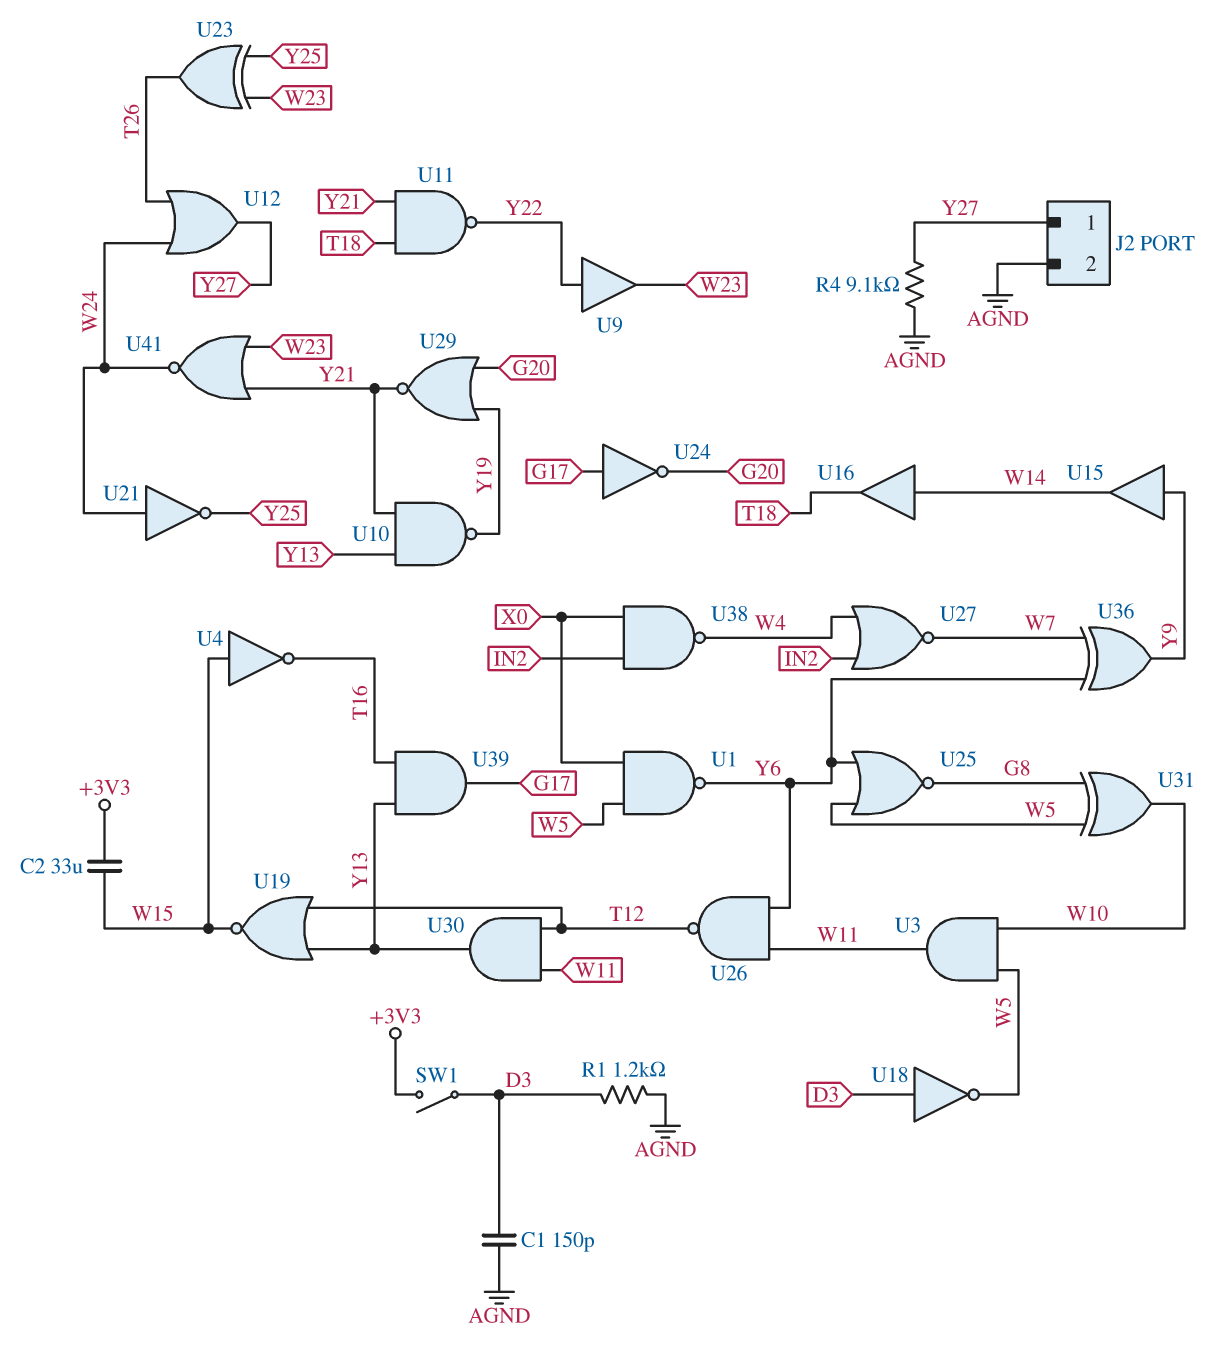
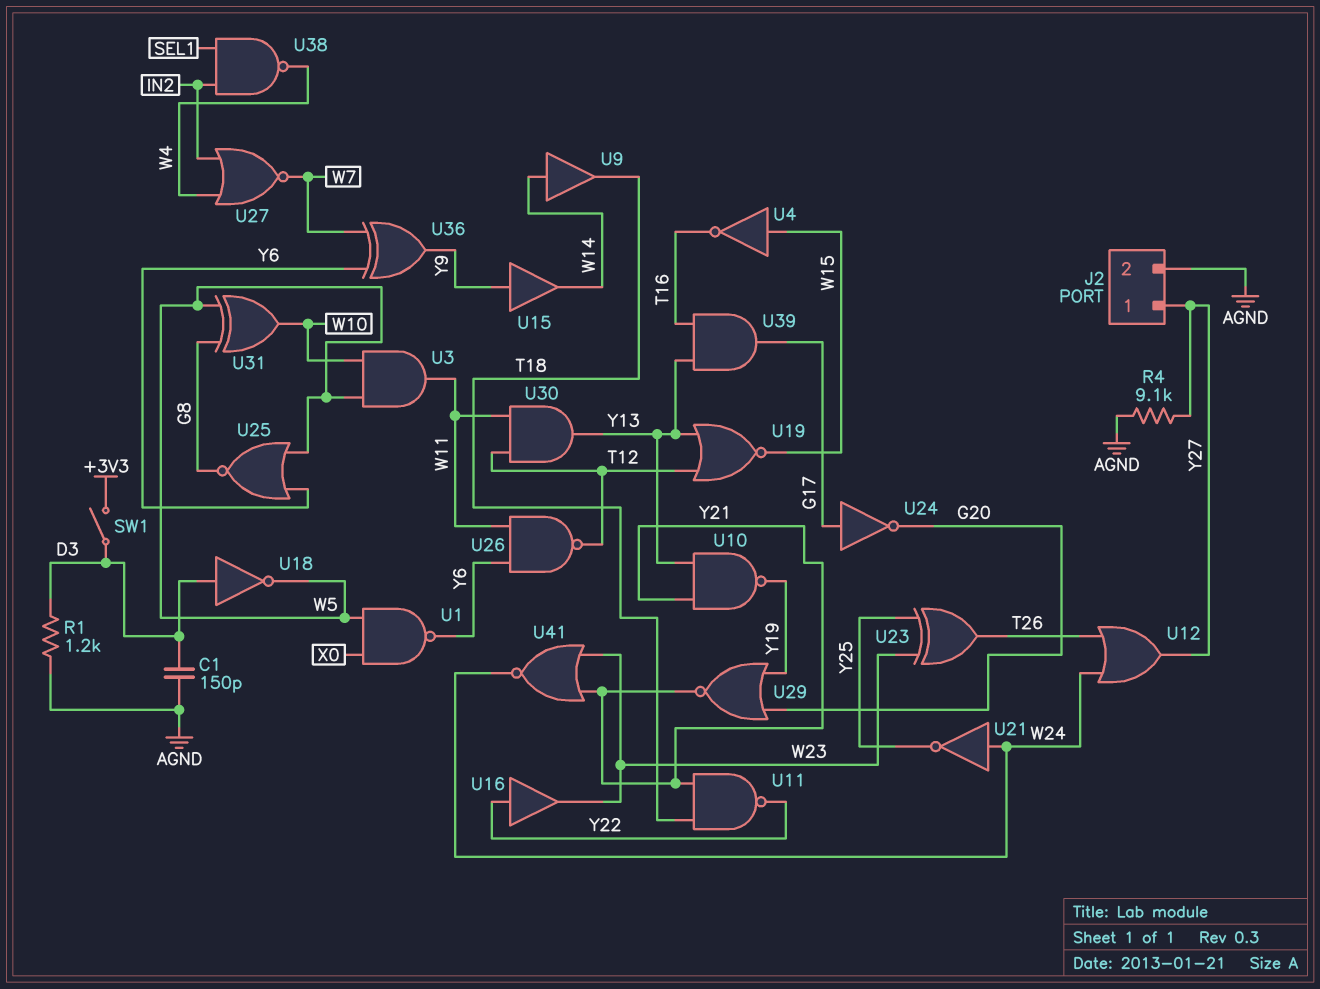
C2: 33uF (+3V3, W15) -> none
U9: buffer (in Y22, out W23) -> buffer (in W14, out T18)
U16: buffer (in W14, out T18) -> buffer (in Y22, out W23)
U38: NAND (in IN2, in X0, out W4) -> NAND (in IN2, in SEL1, out W4)

